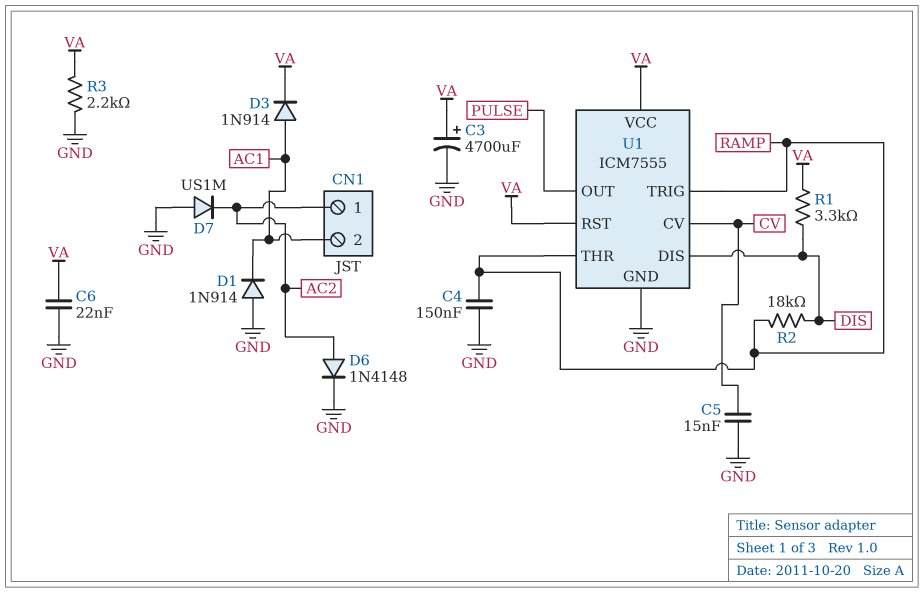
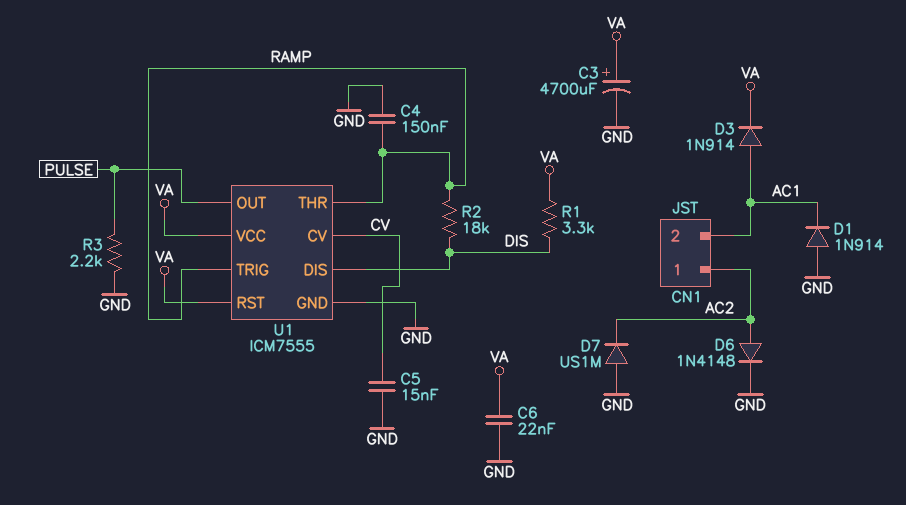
R3: 2.2k (GND, VA) -> 2.2k (GND, PULSE)

